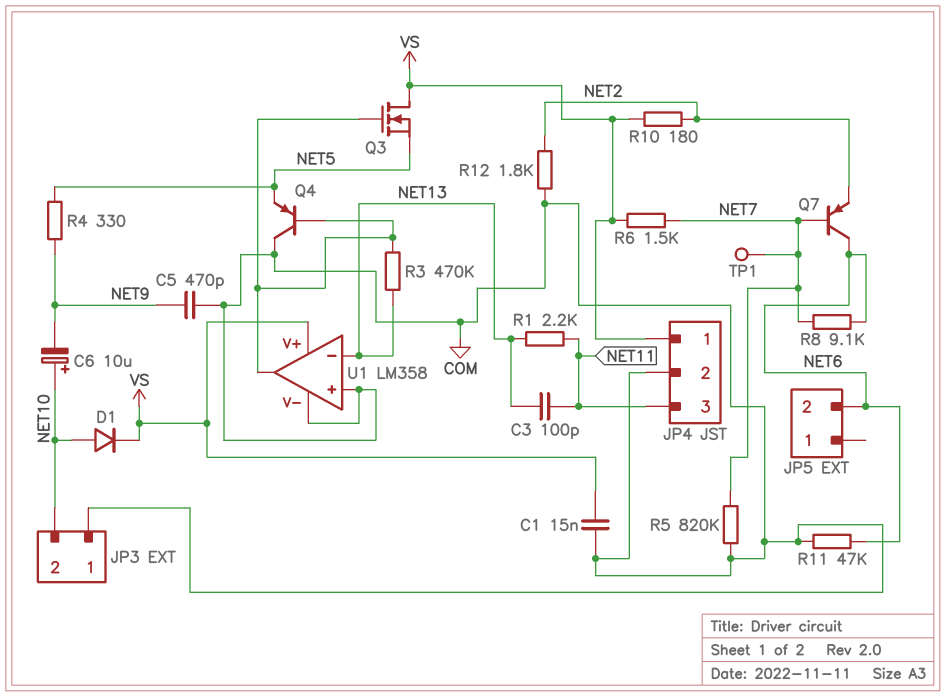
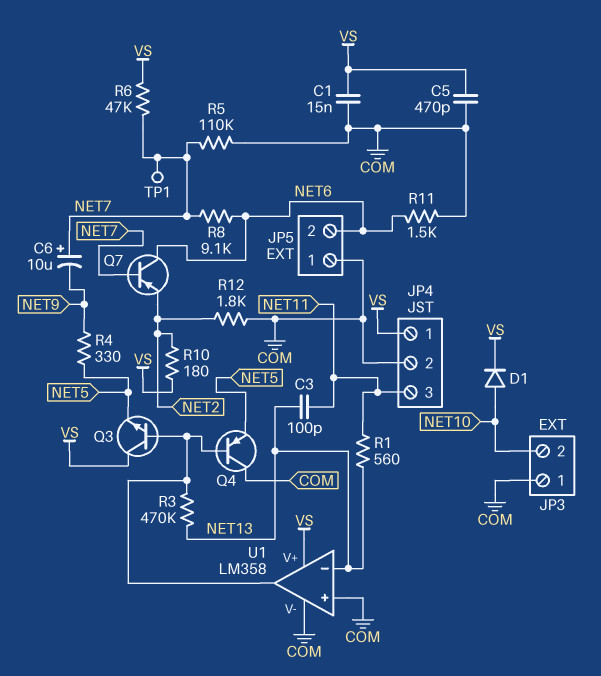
C5: 470pF (COM, NET9) -> 470pF (COM, VS)
C6: 10uF (plus NET10, minus NET9) -> 10uF (plus NET7, minus NET9)
JP5 pin 1: none -> COM
Q3: NMOS (G U1/out, D VS, S NET5) -> NPN (B U1/out, C VS, E NET5)
R1: 2.2k (NET11, NET13) -> 560 (NET11, NET13)
R5: 820k (COM, NET7) -> 110k (COM, NET7)
R6: 1.5k (NET7, VS) -> 47k (NET7, VS)
R11: 47k (COM, NET6) -> 1.5k (COM, NET6)

